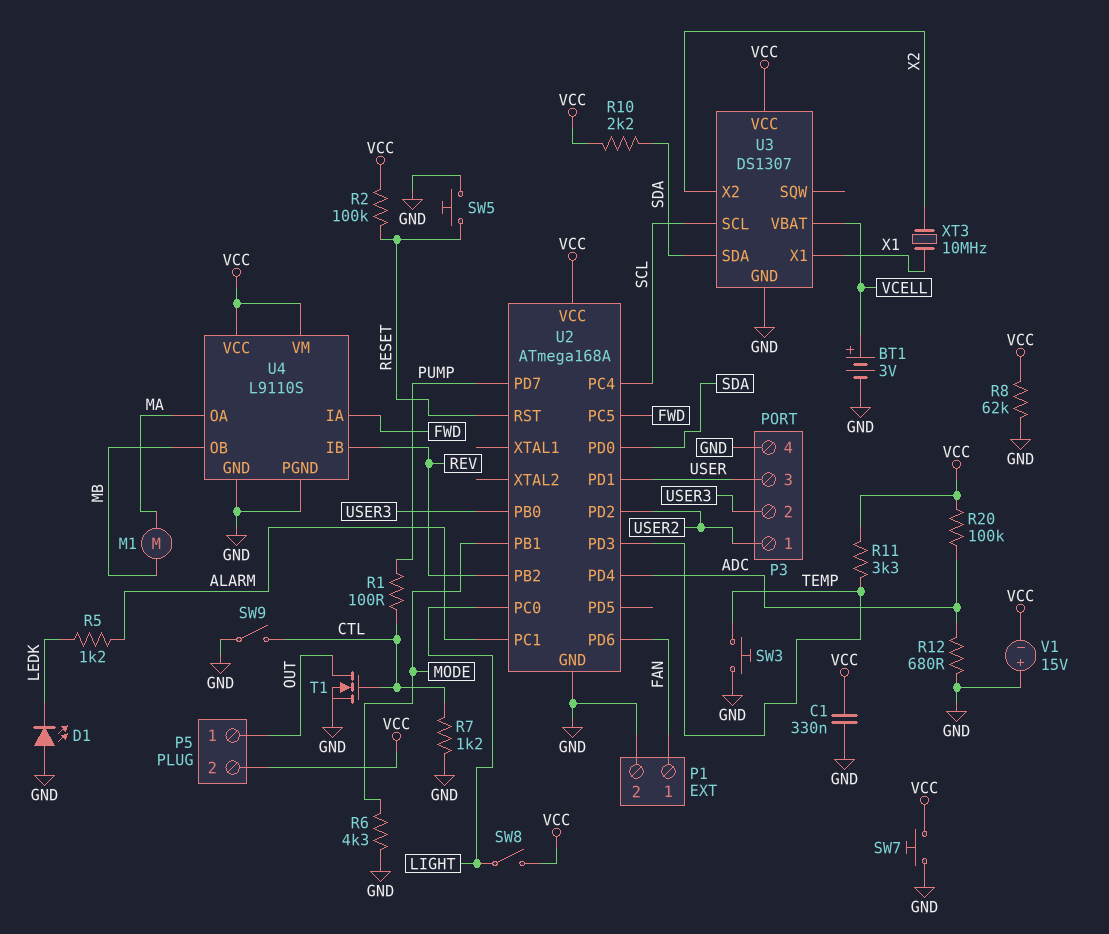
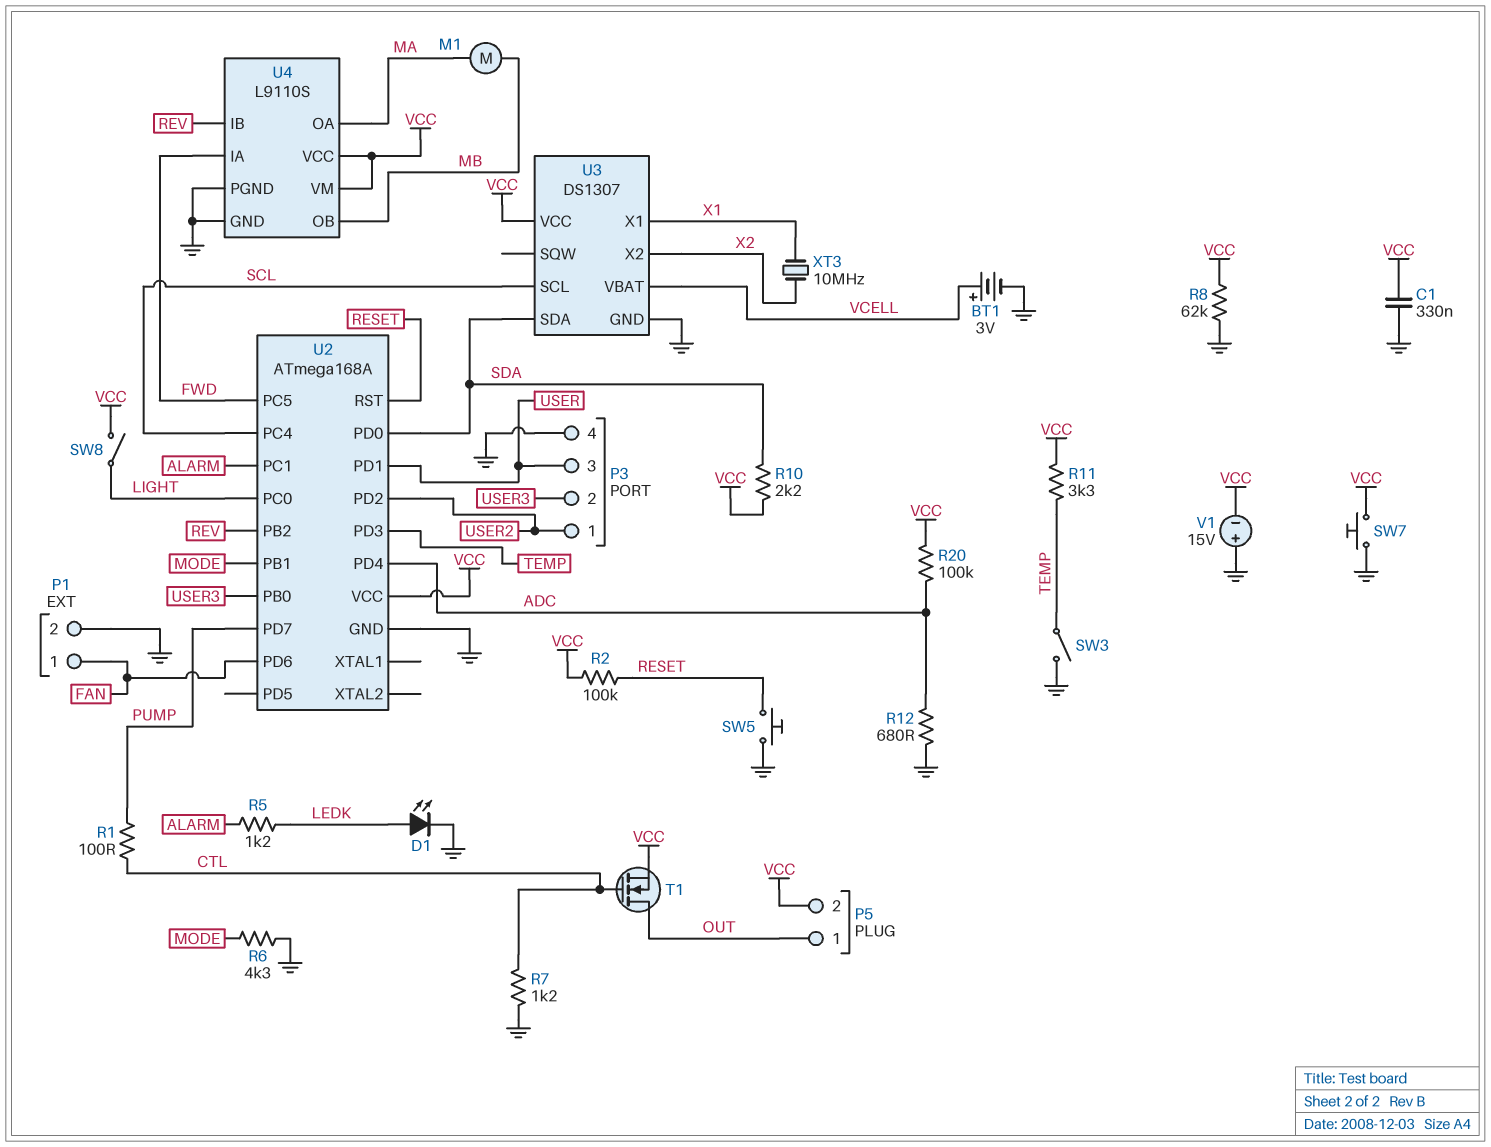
D1: LED (A GND, K LEDK) -> LED (A LEDK, K GND)
SW3: button (GND, TEMP) -> switch (GND, TEMP)
SW9: switch (CTL, GND) -> none
T1: NMOS (G CTL, D OUT, S GND) -> NMOS (G CTL, D OUT, S VCC)

